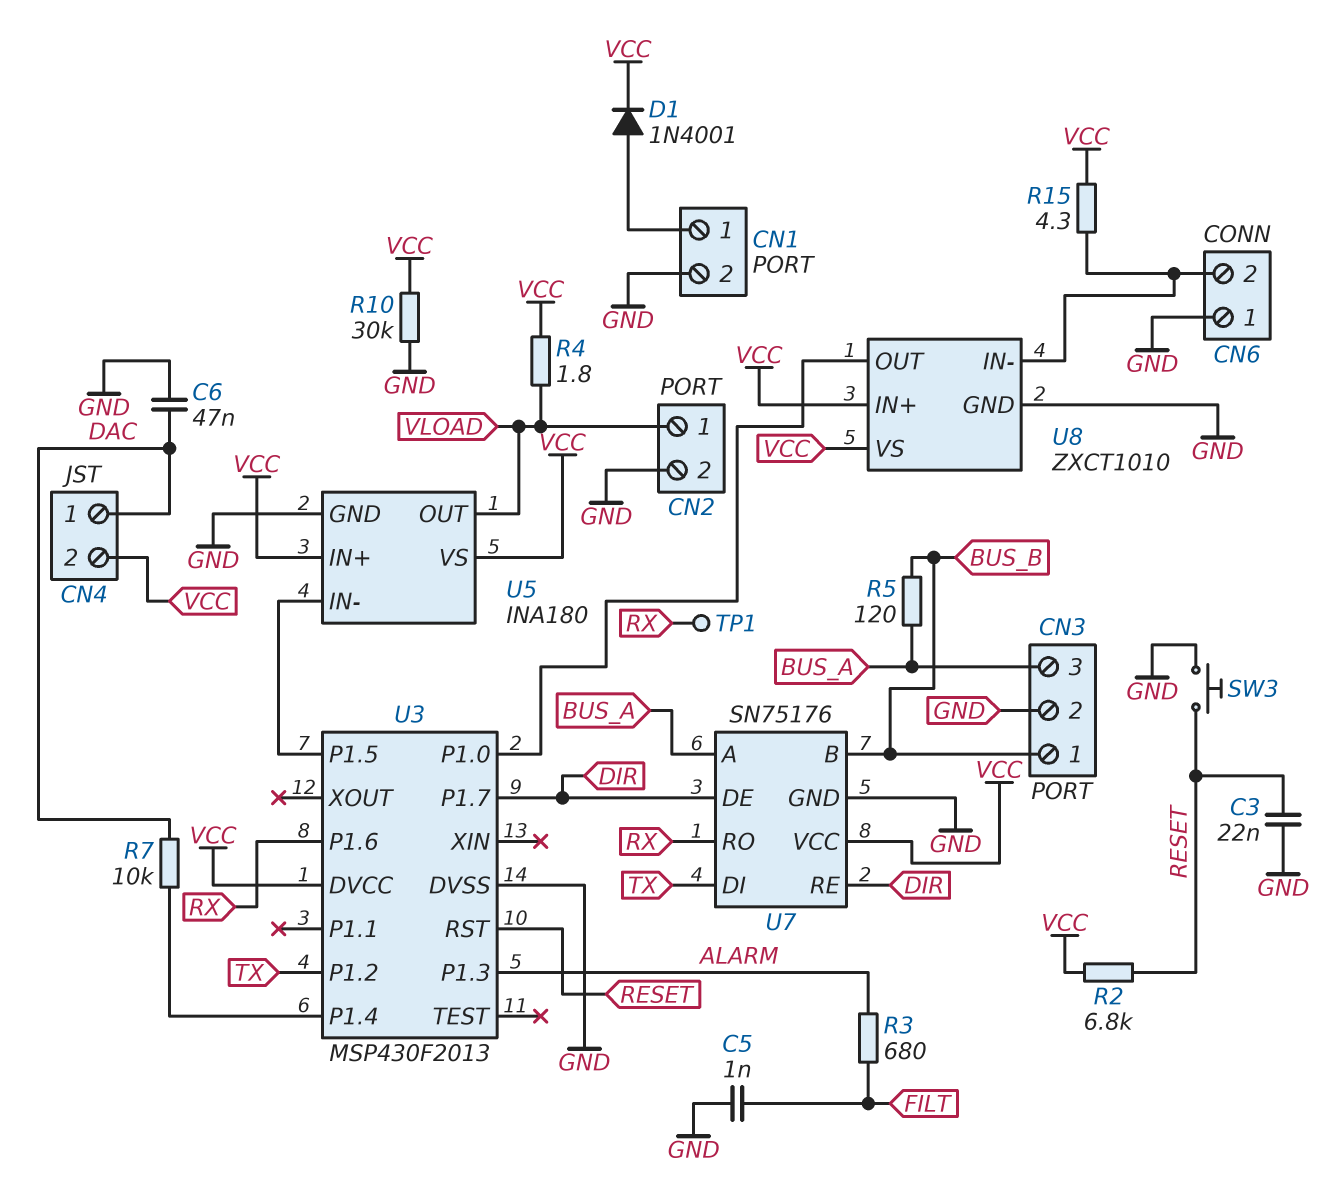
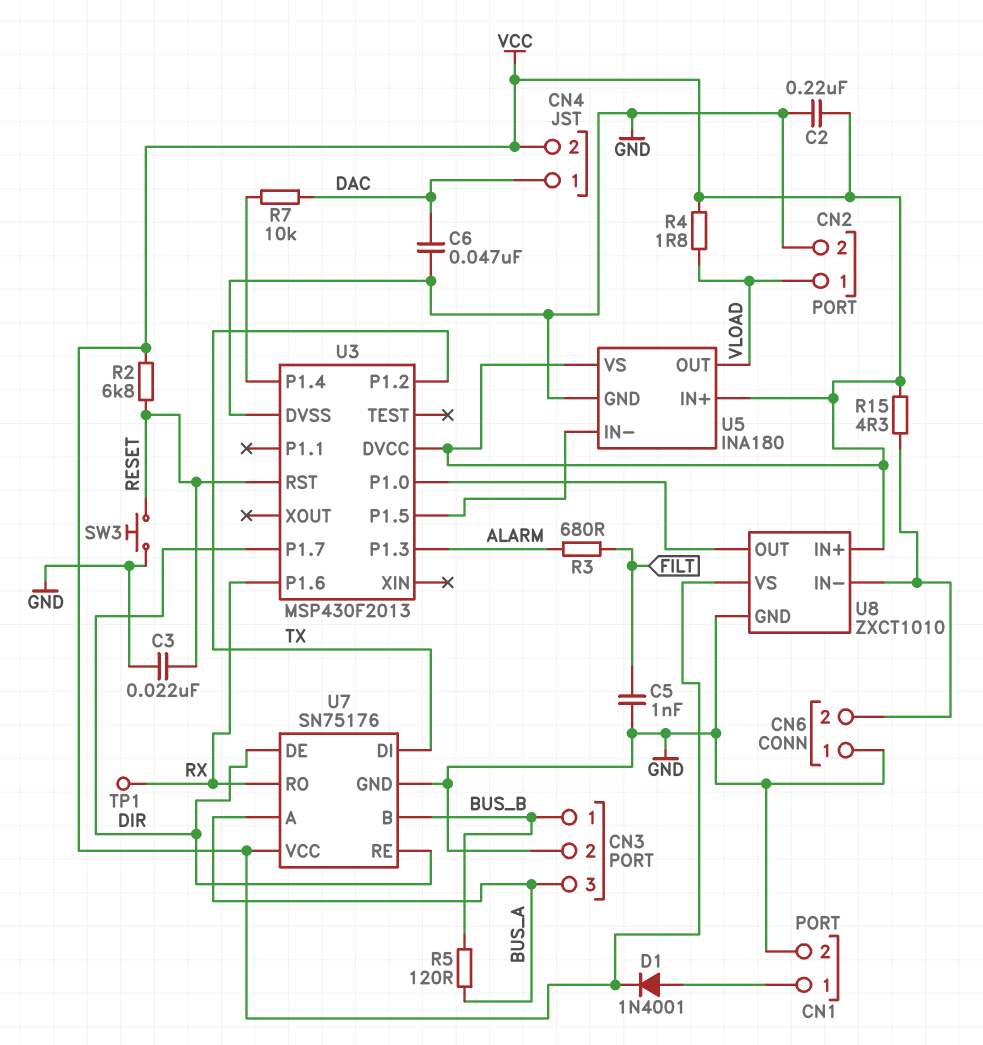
C2: none -> 220nF (GND, VCC)
R10: 30k (GND, VCC) -> none

